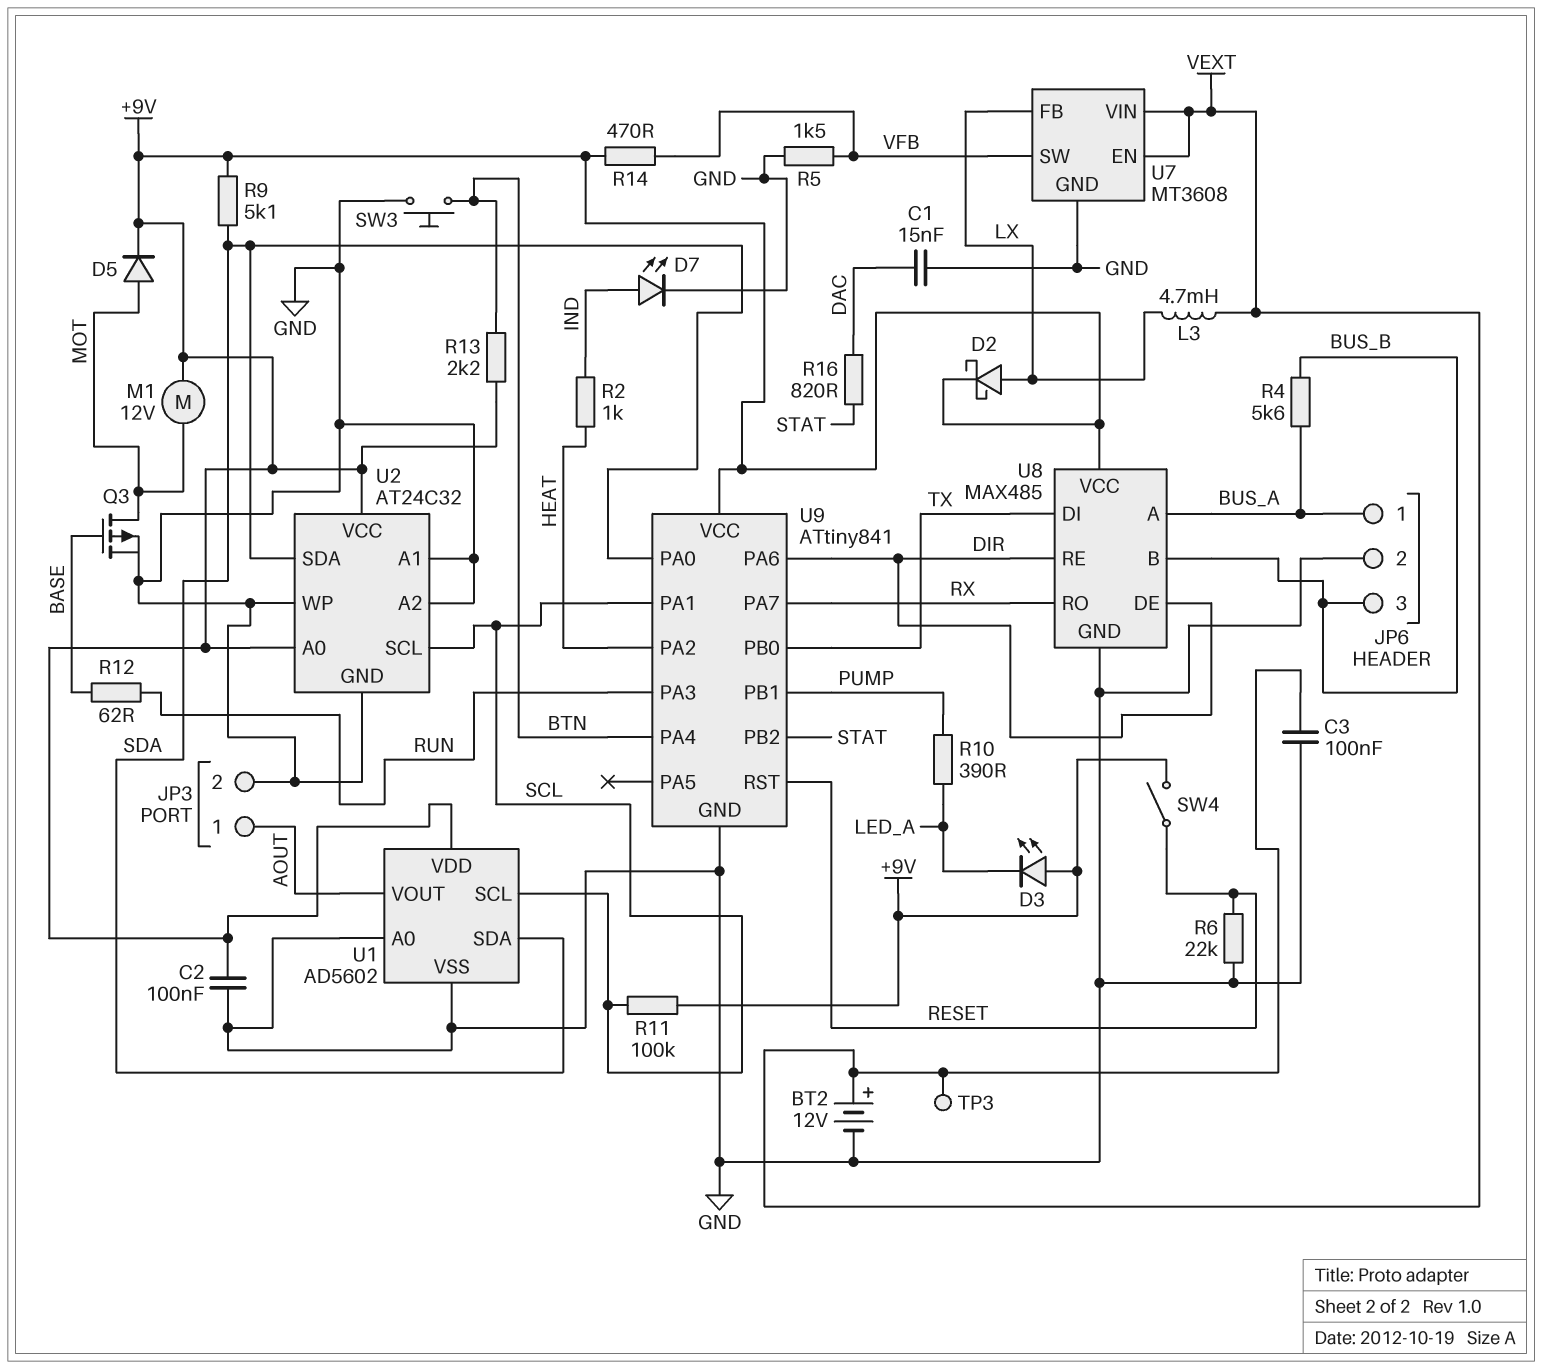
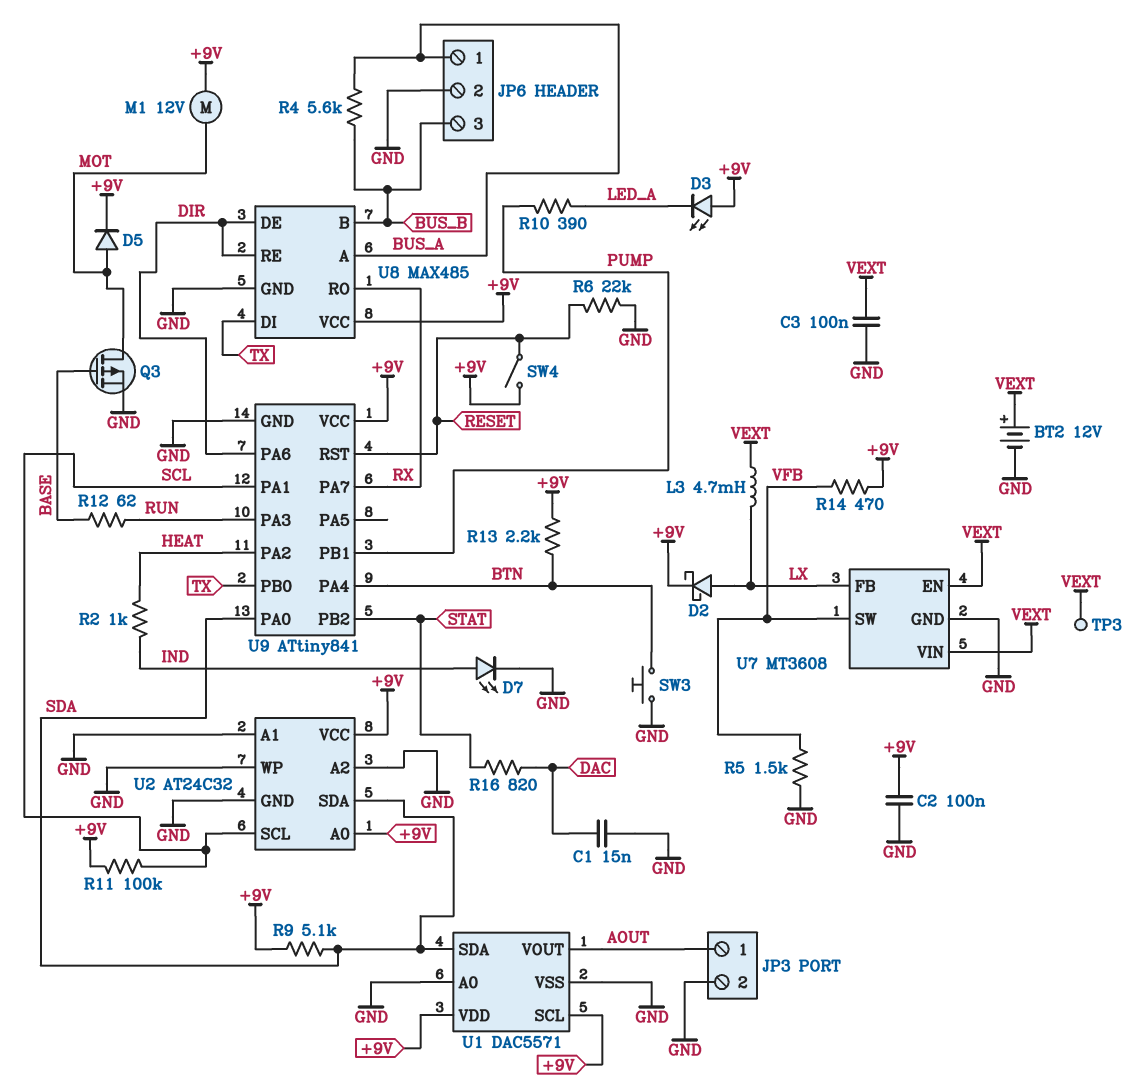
U1: AD5602 -> DAC5571
U1 pin SCL: SCL -> +9V

